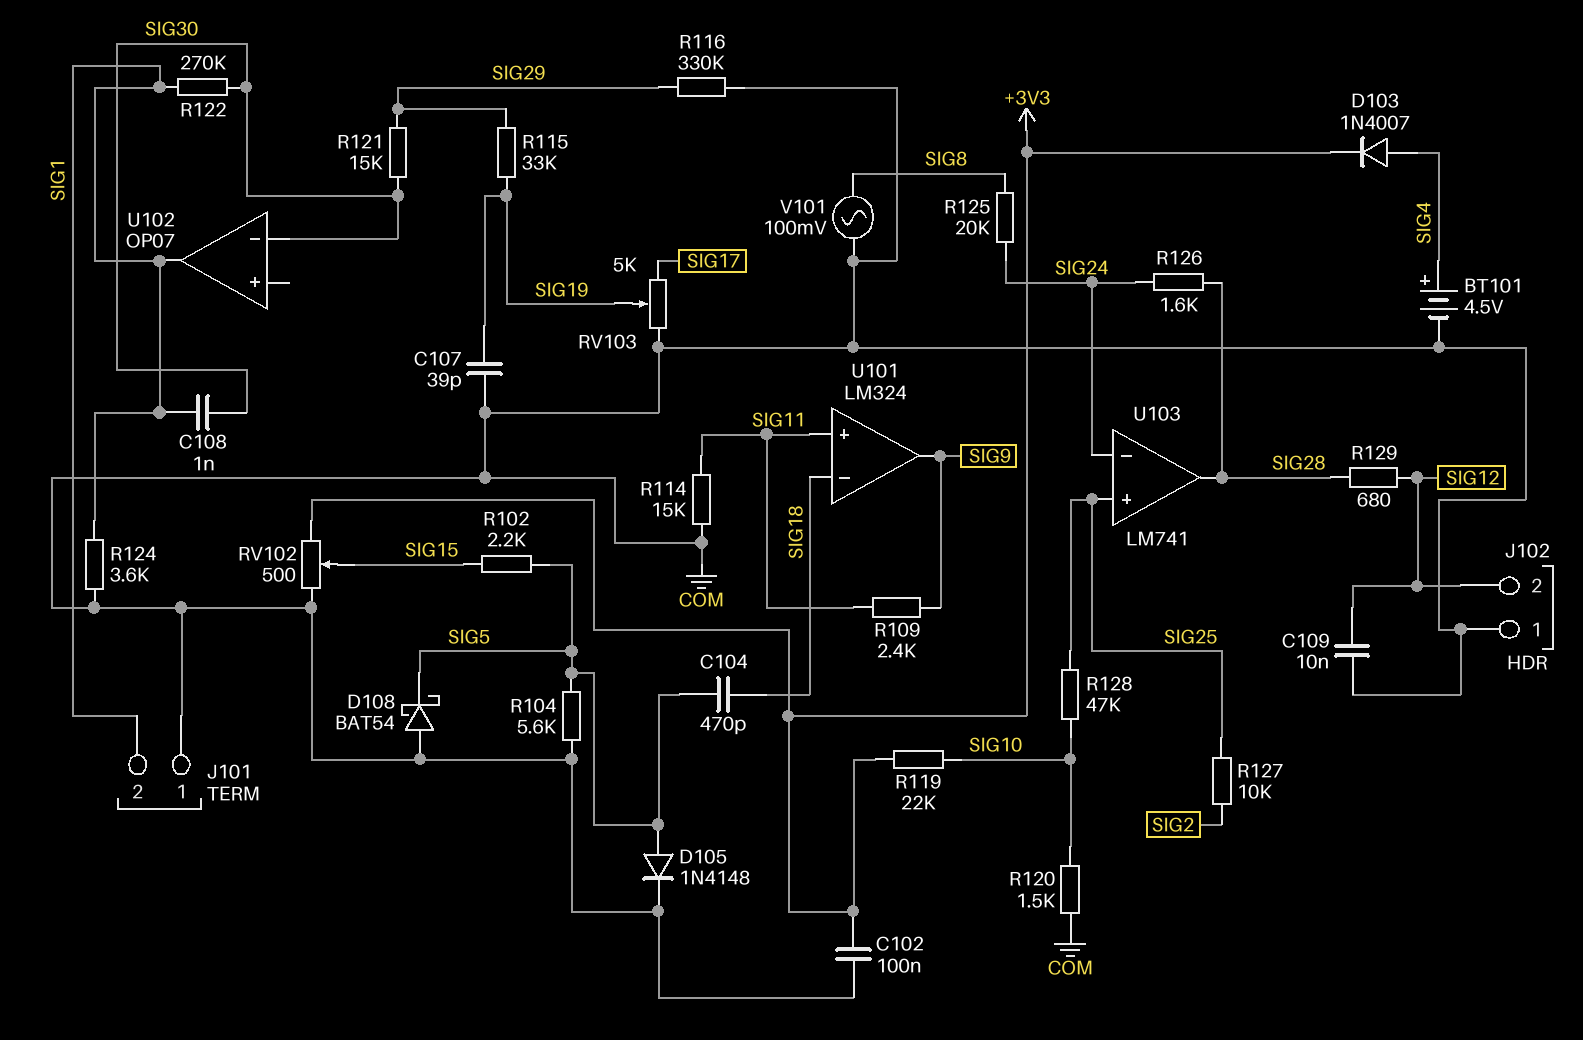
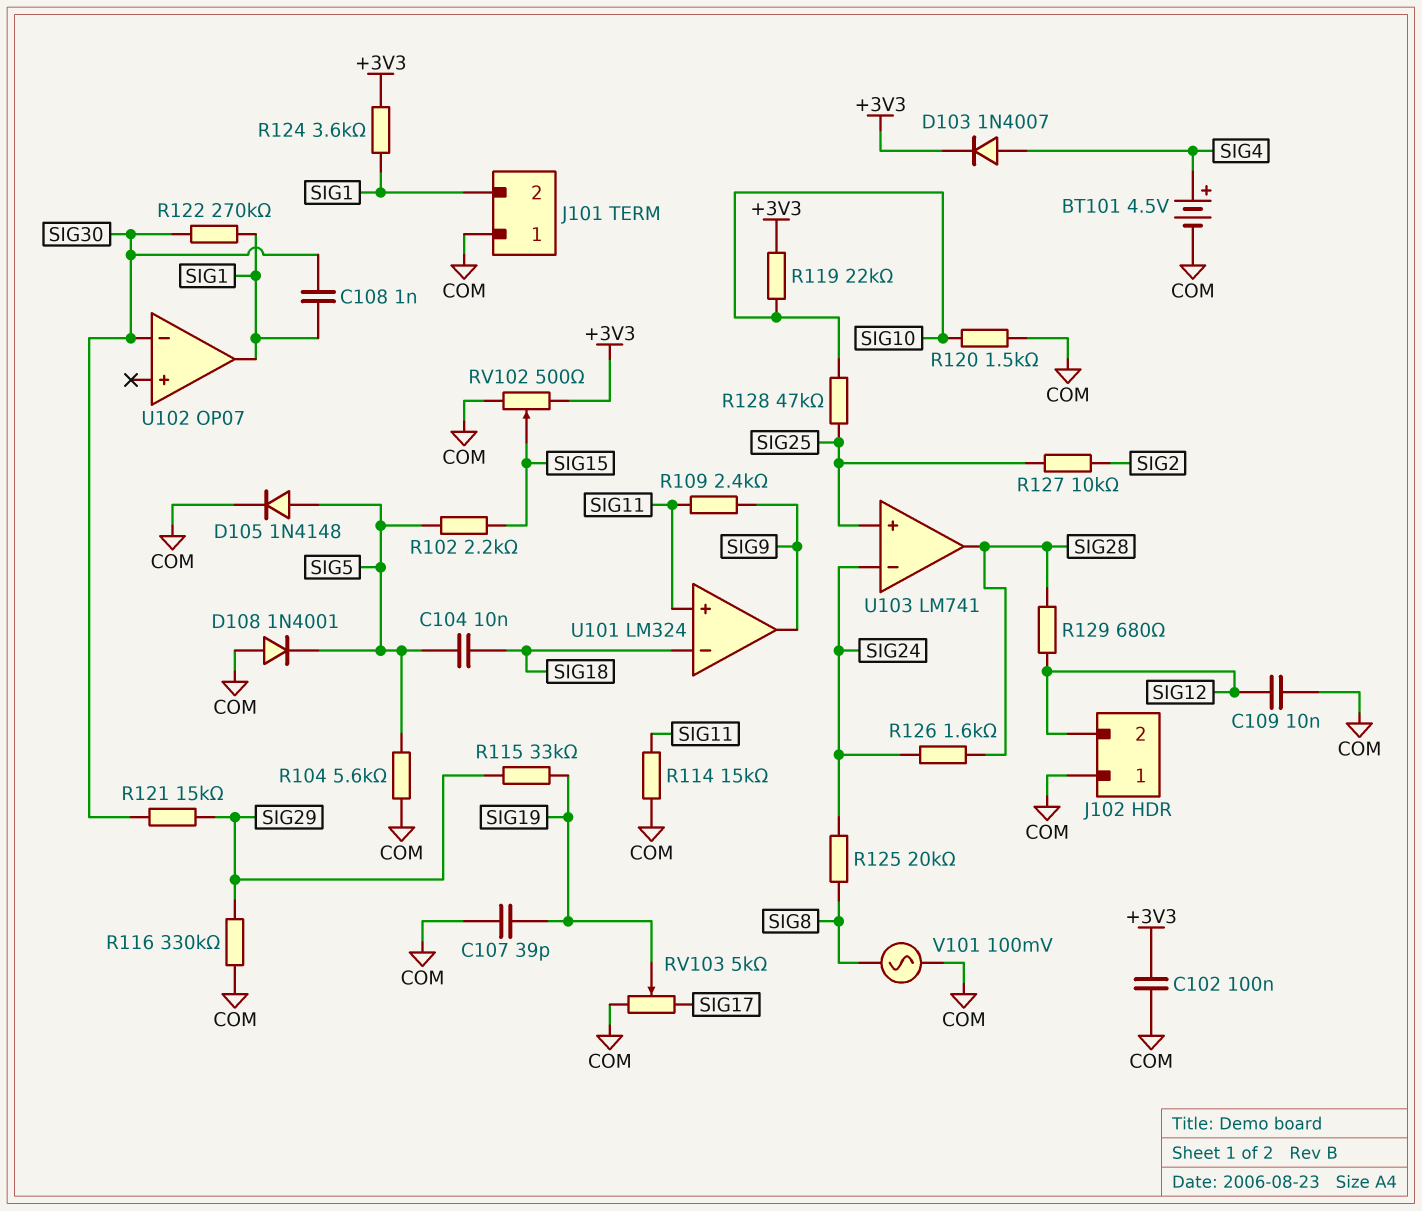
C104: 470pF (SIG5, SIG18) -> 10nF (SIG5, SIG18)
D108: schottky BAT54 (A COM, K SIG5) -> diode 1N4001 (A COM, K SIG5)
R124: 3.6k (COM, SIG1) -> 3.6k (+3V3, SIG1)

